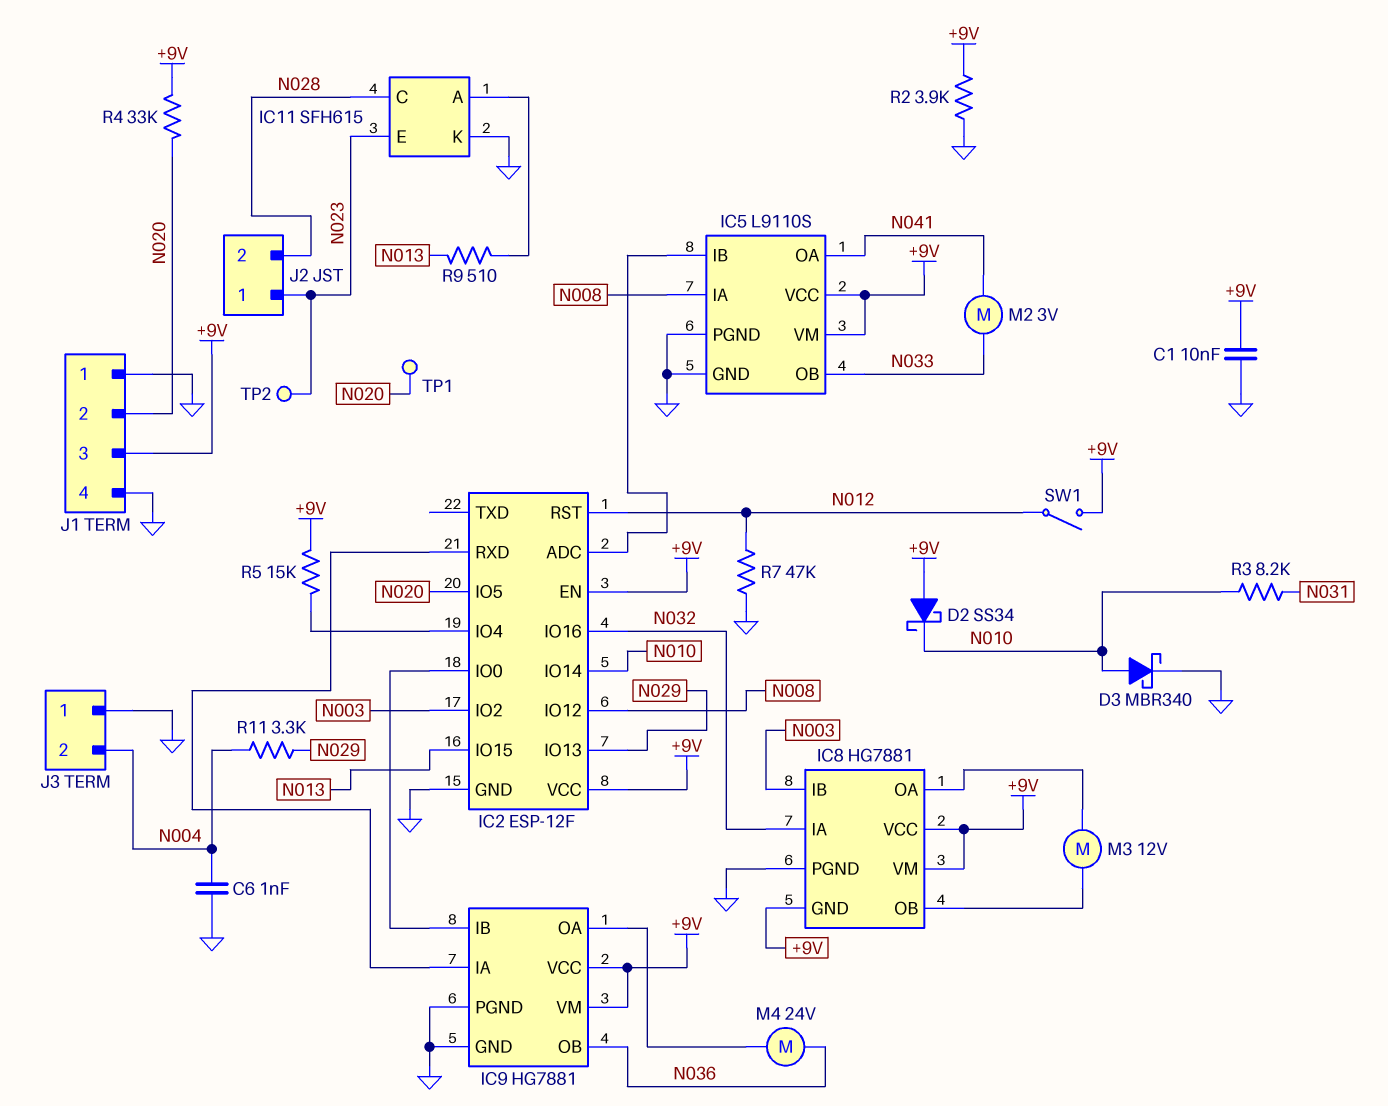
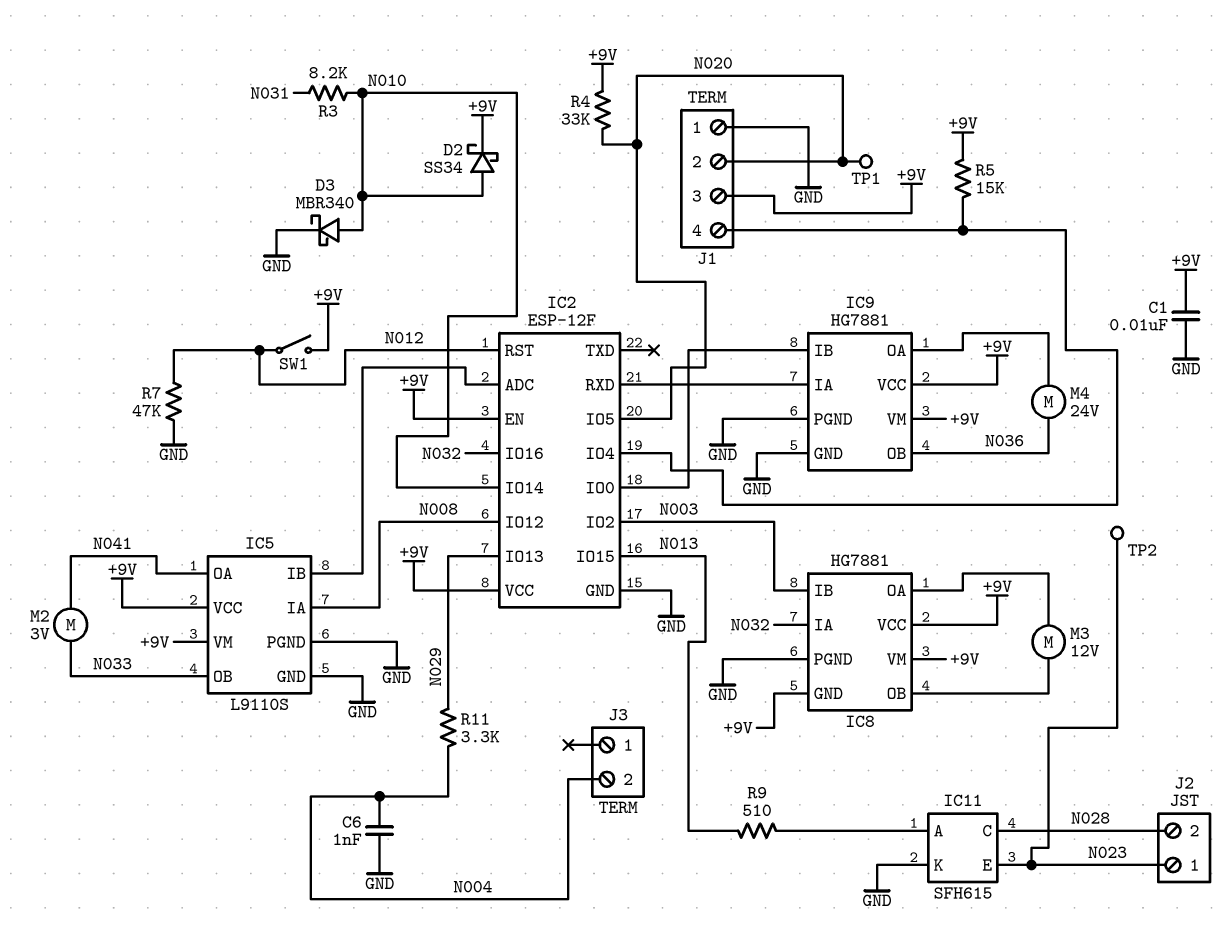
D2: schottky SS34 (A +9V, K N010) -> schottky SS34 (A N010, K +9V)
J1 pin 4: GND -> IC2/IO4
J3 pin 1: GND -> none
R2: 3.9k (+9V, GND) -> none

